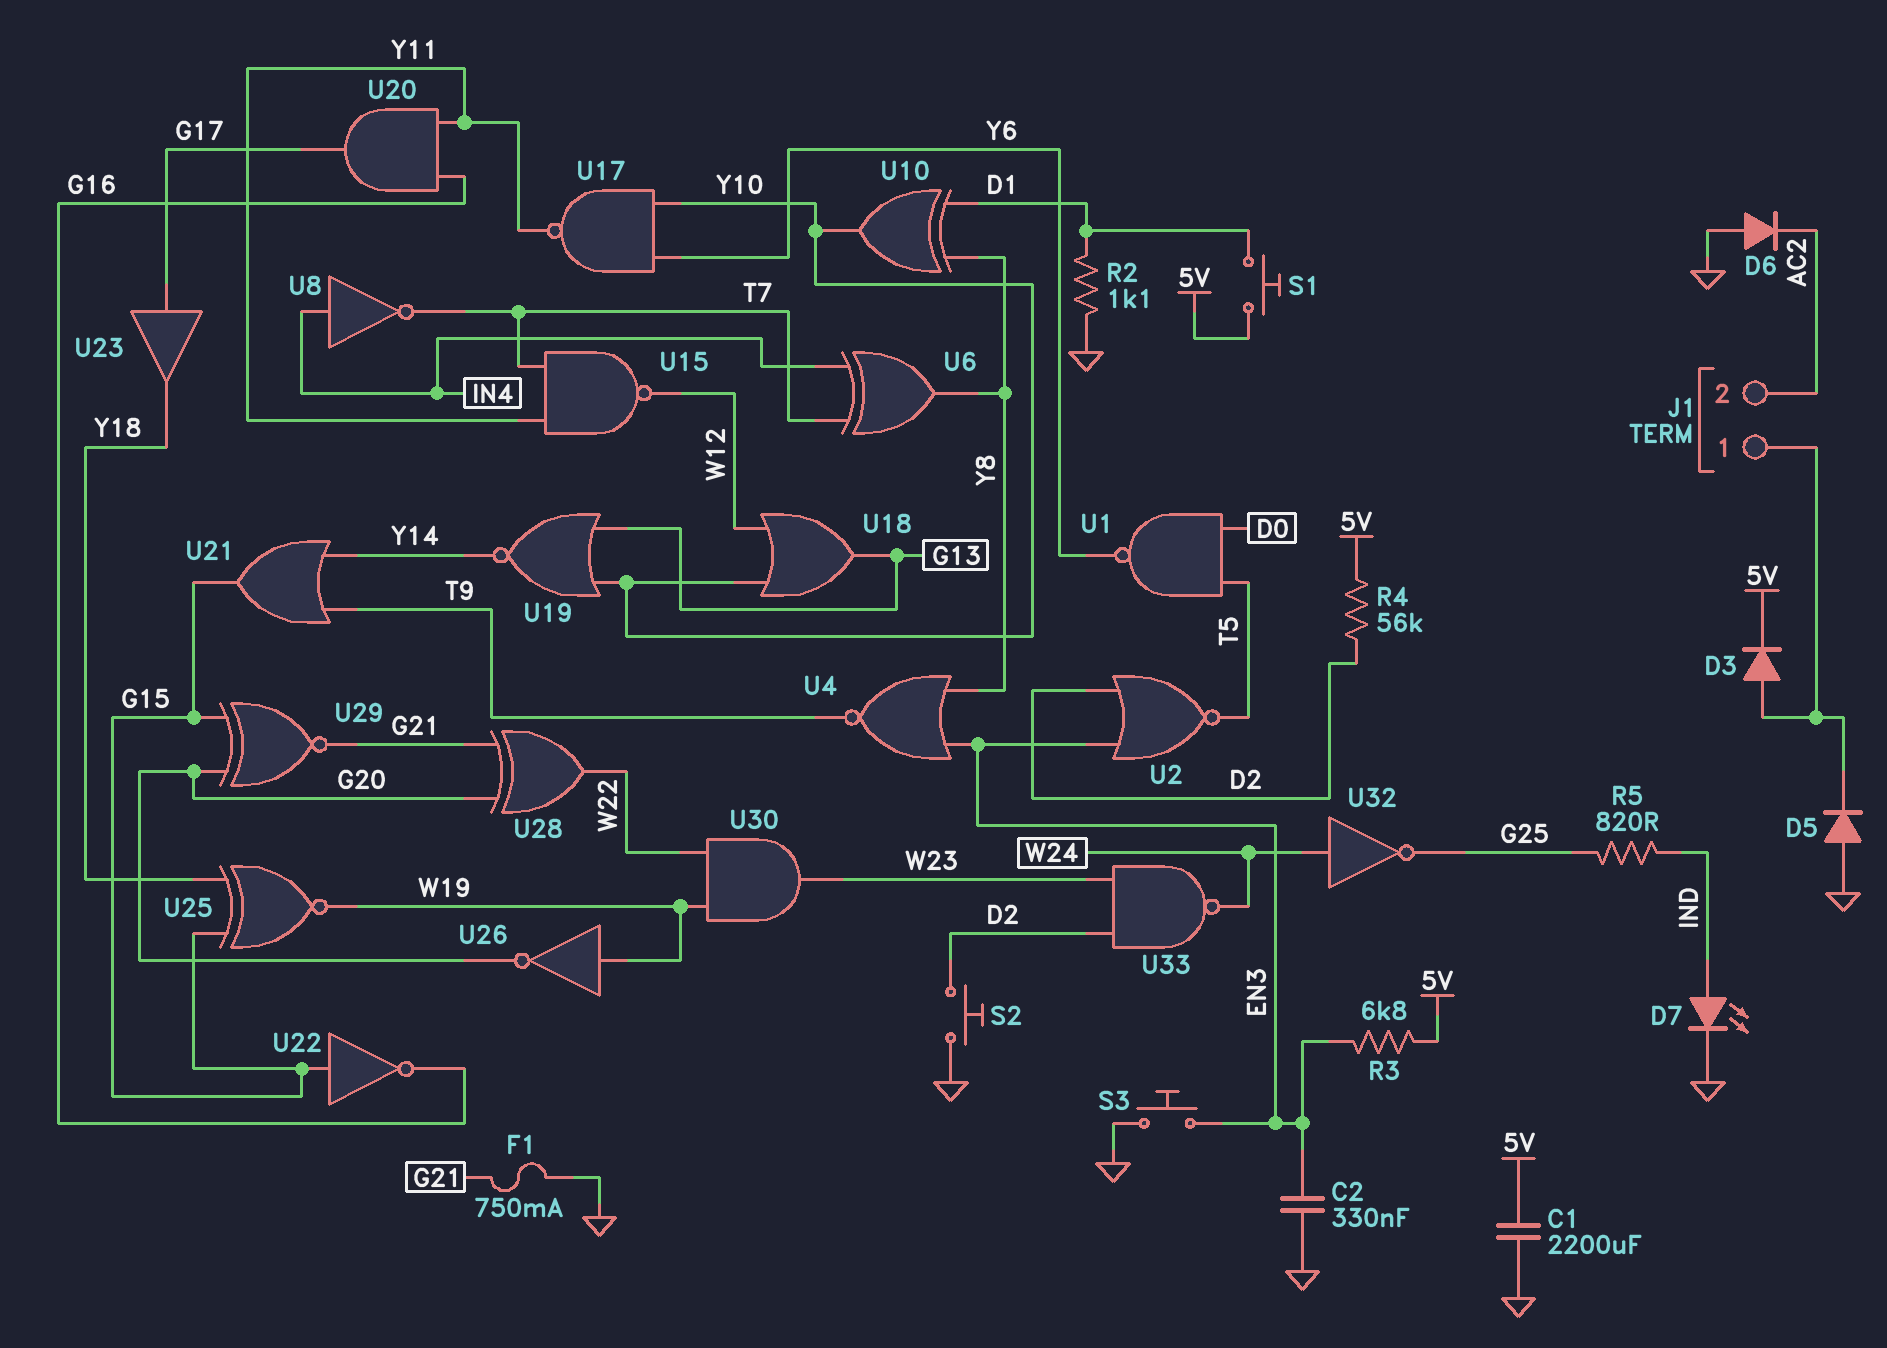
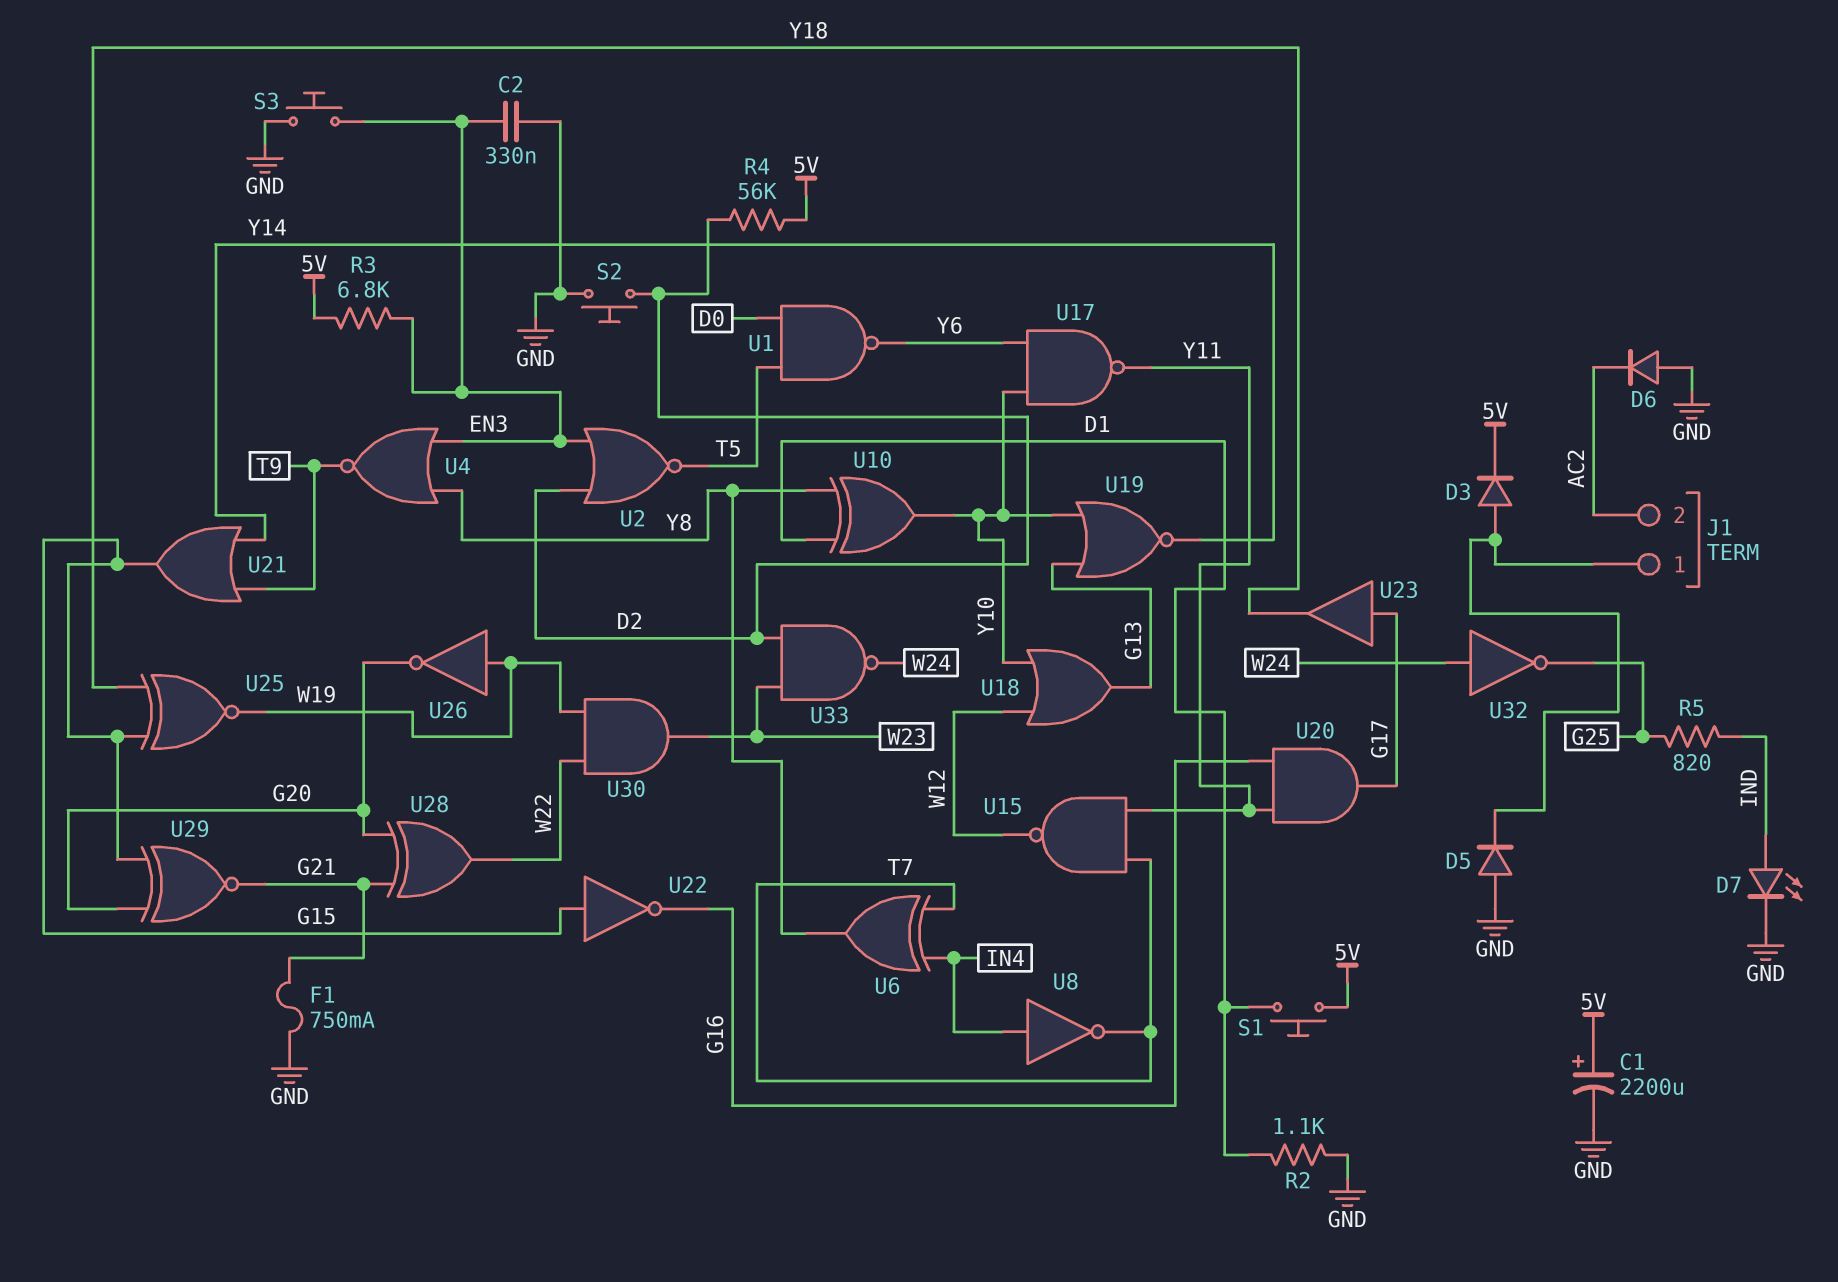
C1: 2200uF (5V, GND) -> 2200uF (plus 5V, minus GND)

